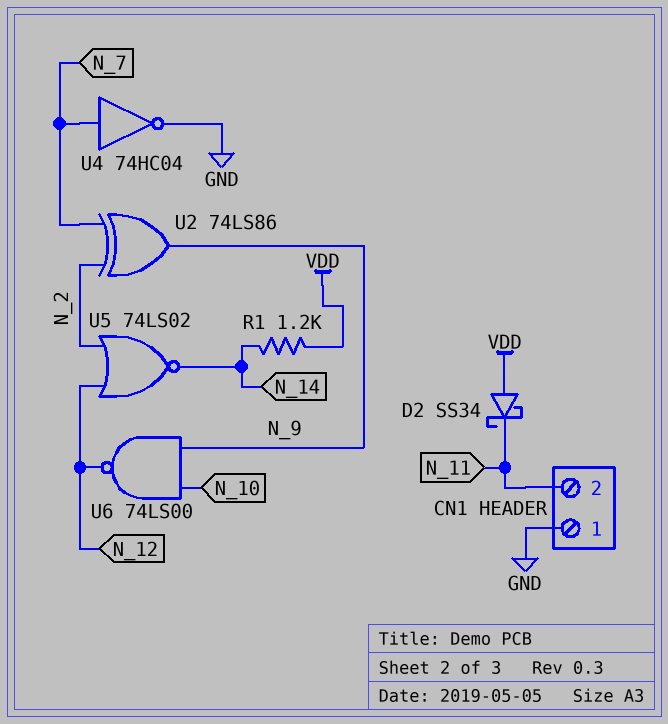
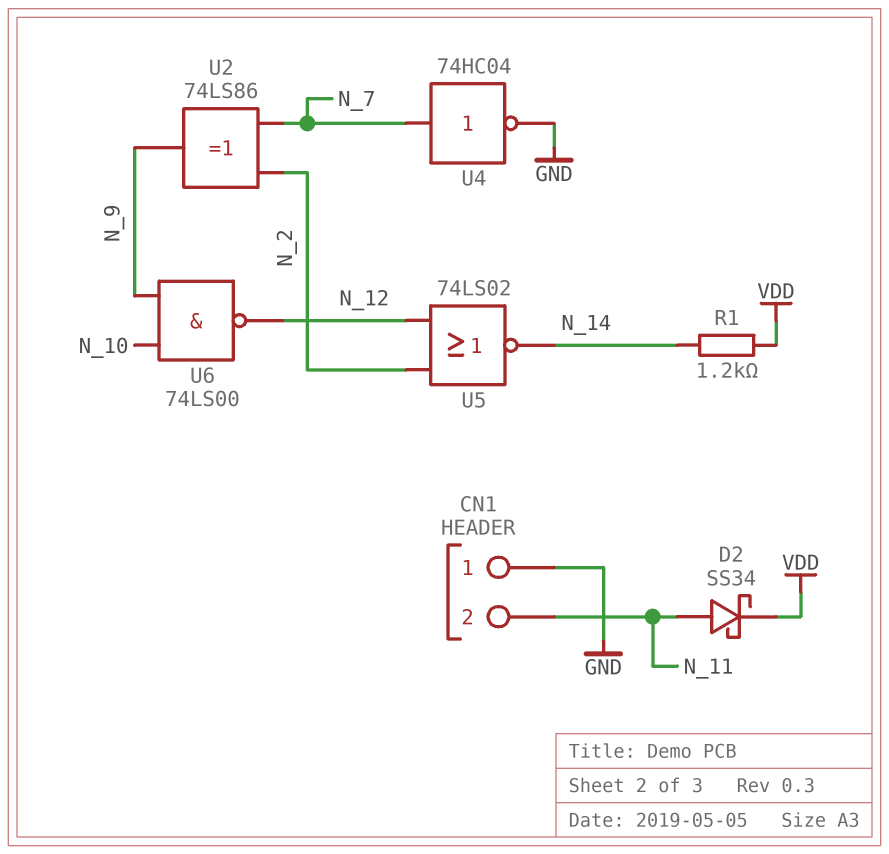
D2: schottky SS34 (A VDD, K N_11) -> schottky SS34 (A N_11, K VDD)

